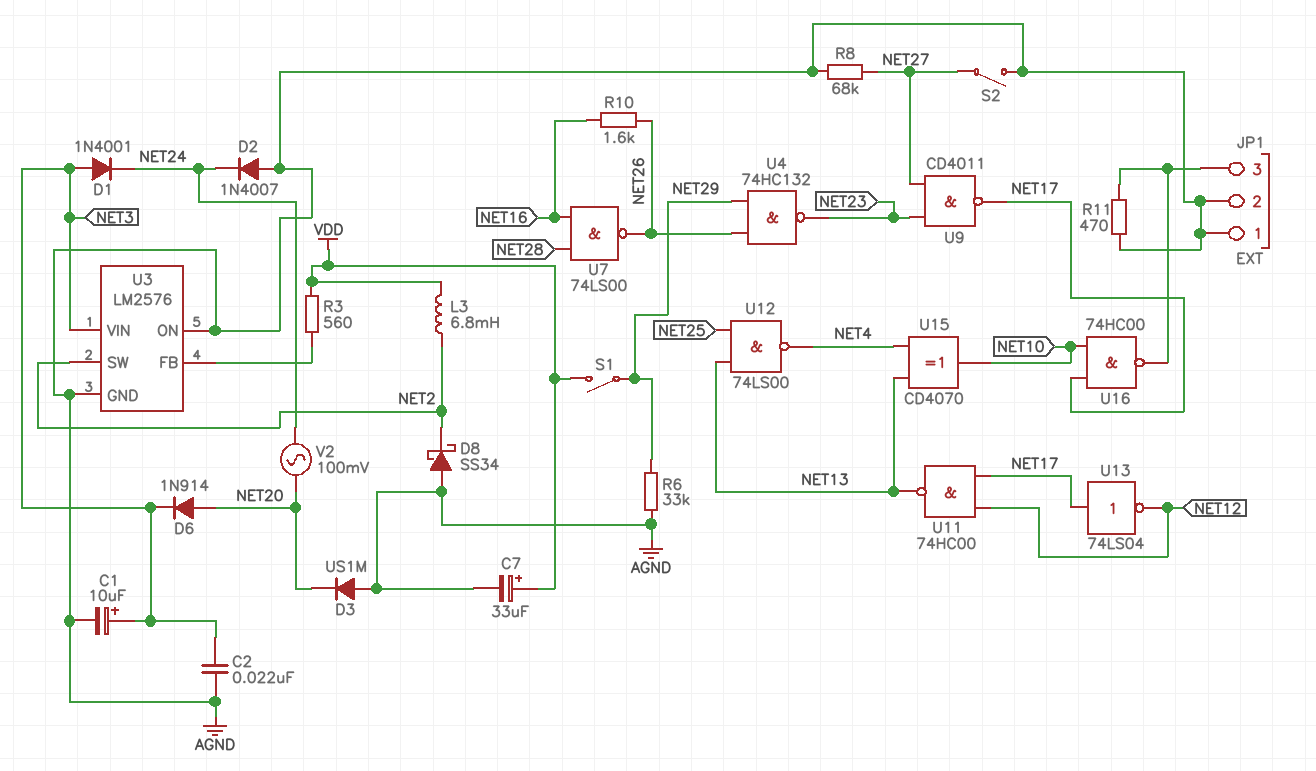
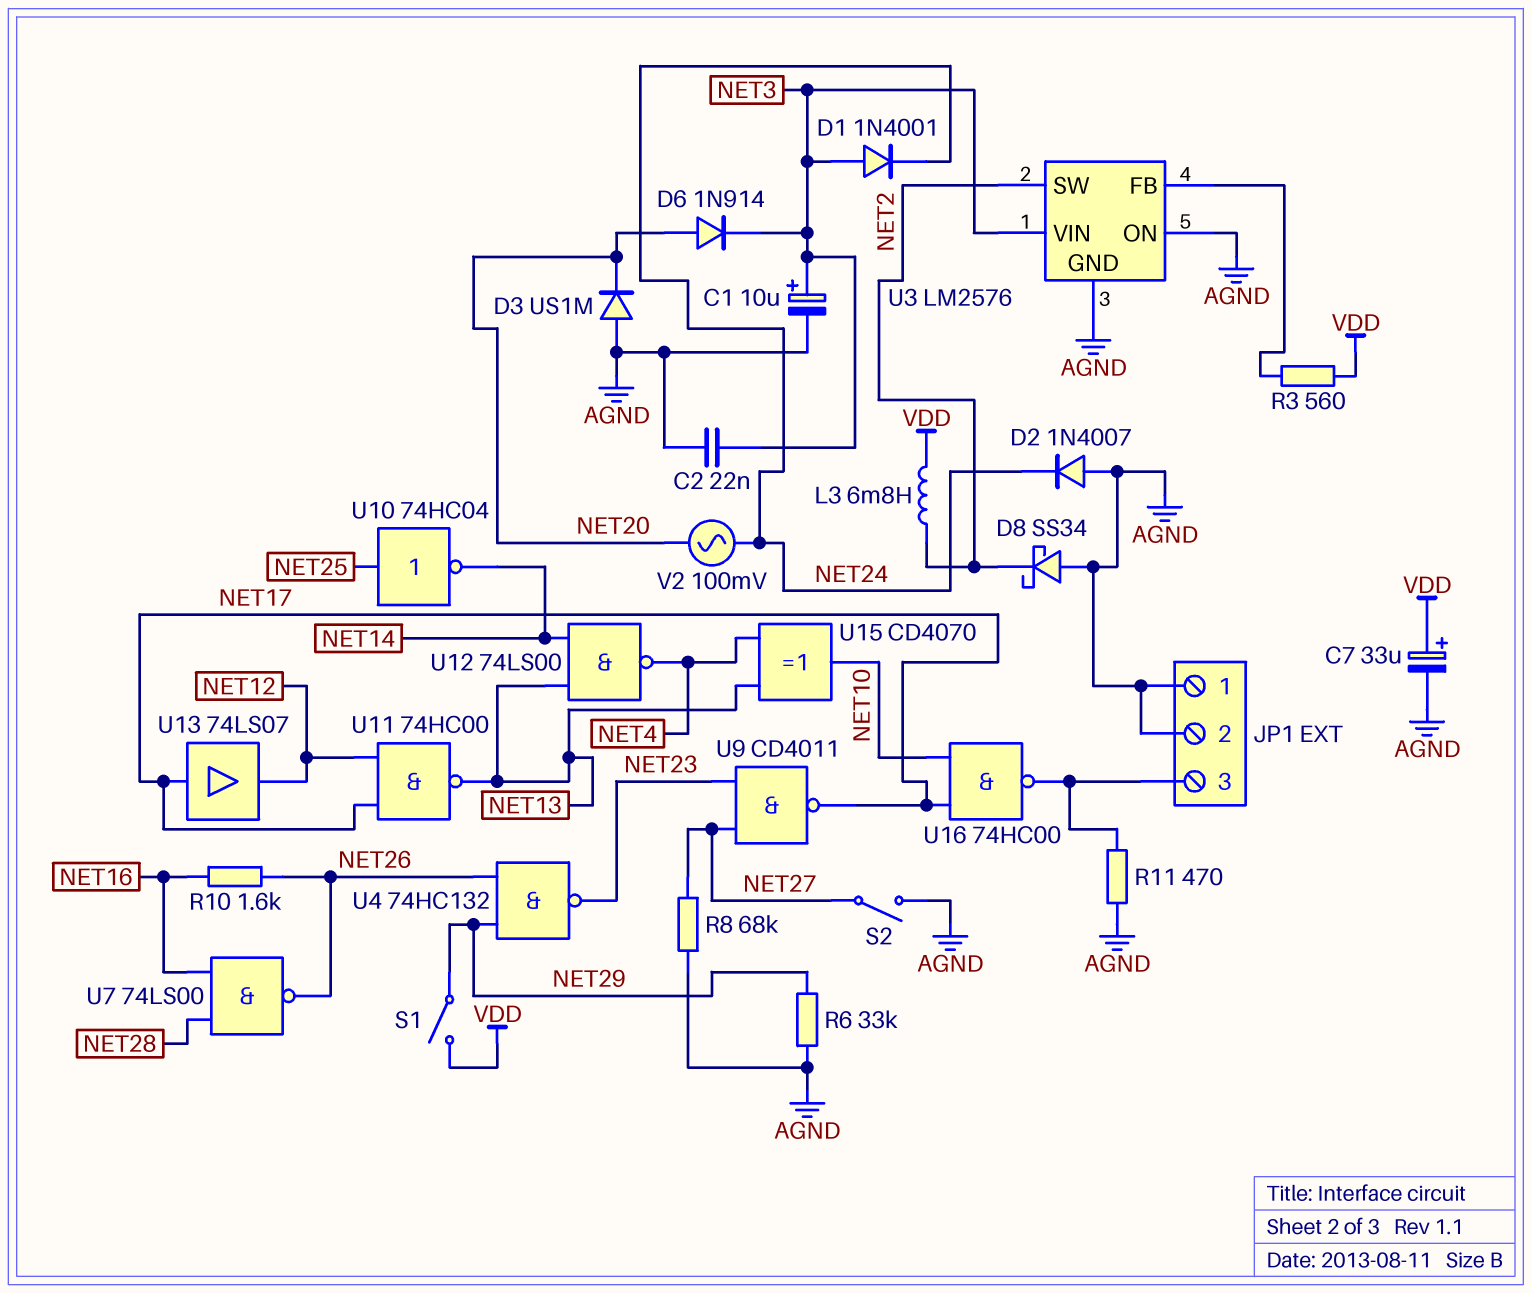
U10: none -> NOT 74HC04 (in NET25, out NET14)
U12: NAND 74LS00 (in NET13, in NET25, out NET4) -> NAND 74LS00 (in NET13, in NET14, out NET4)
U13: NOT 74LS04 (in NET17, out NET12) -> buffer 74LS07 (in NET17, out NET12)

